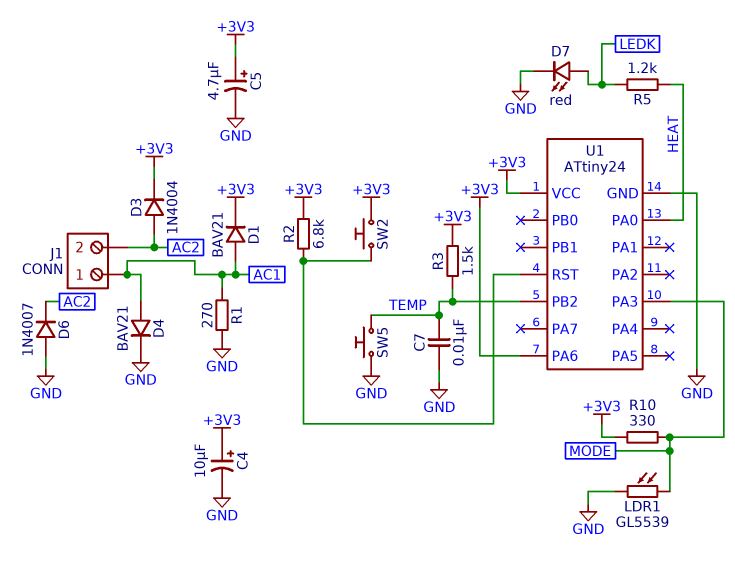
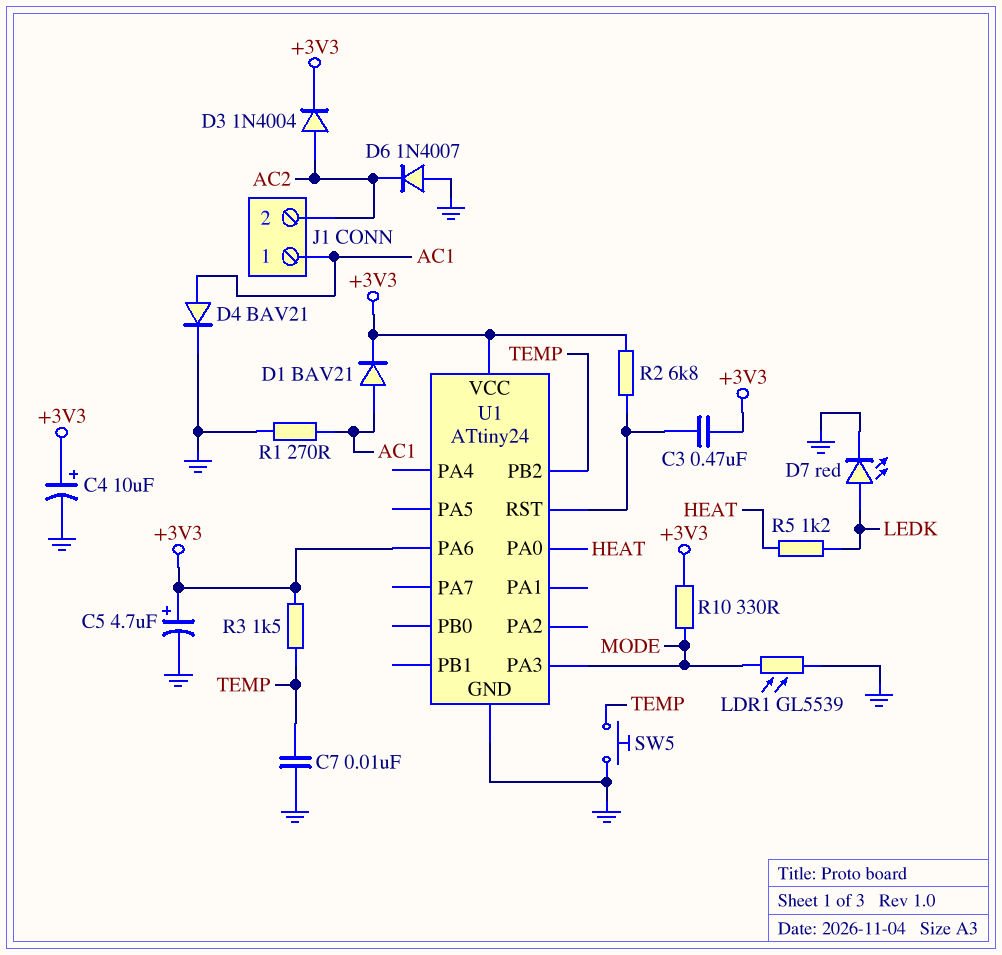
C3: none -> 470nF (+3V3, U1/RST)
SW2: button (+3V3, U1/RST) -> none

